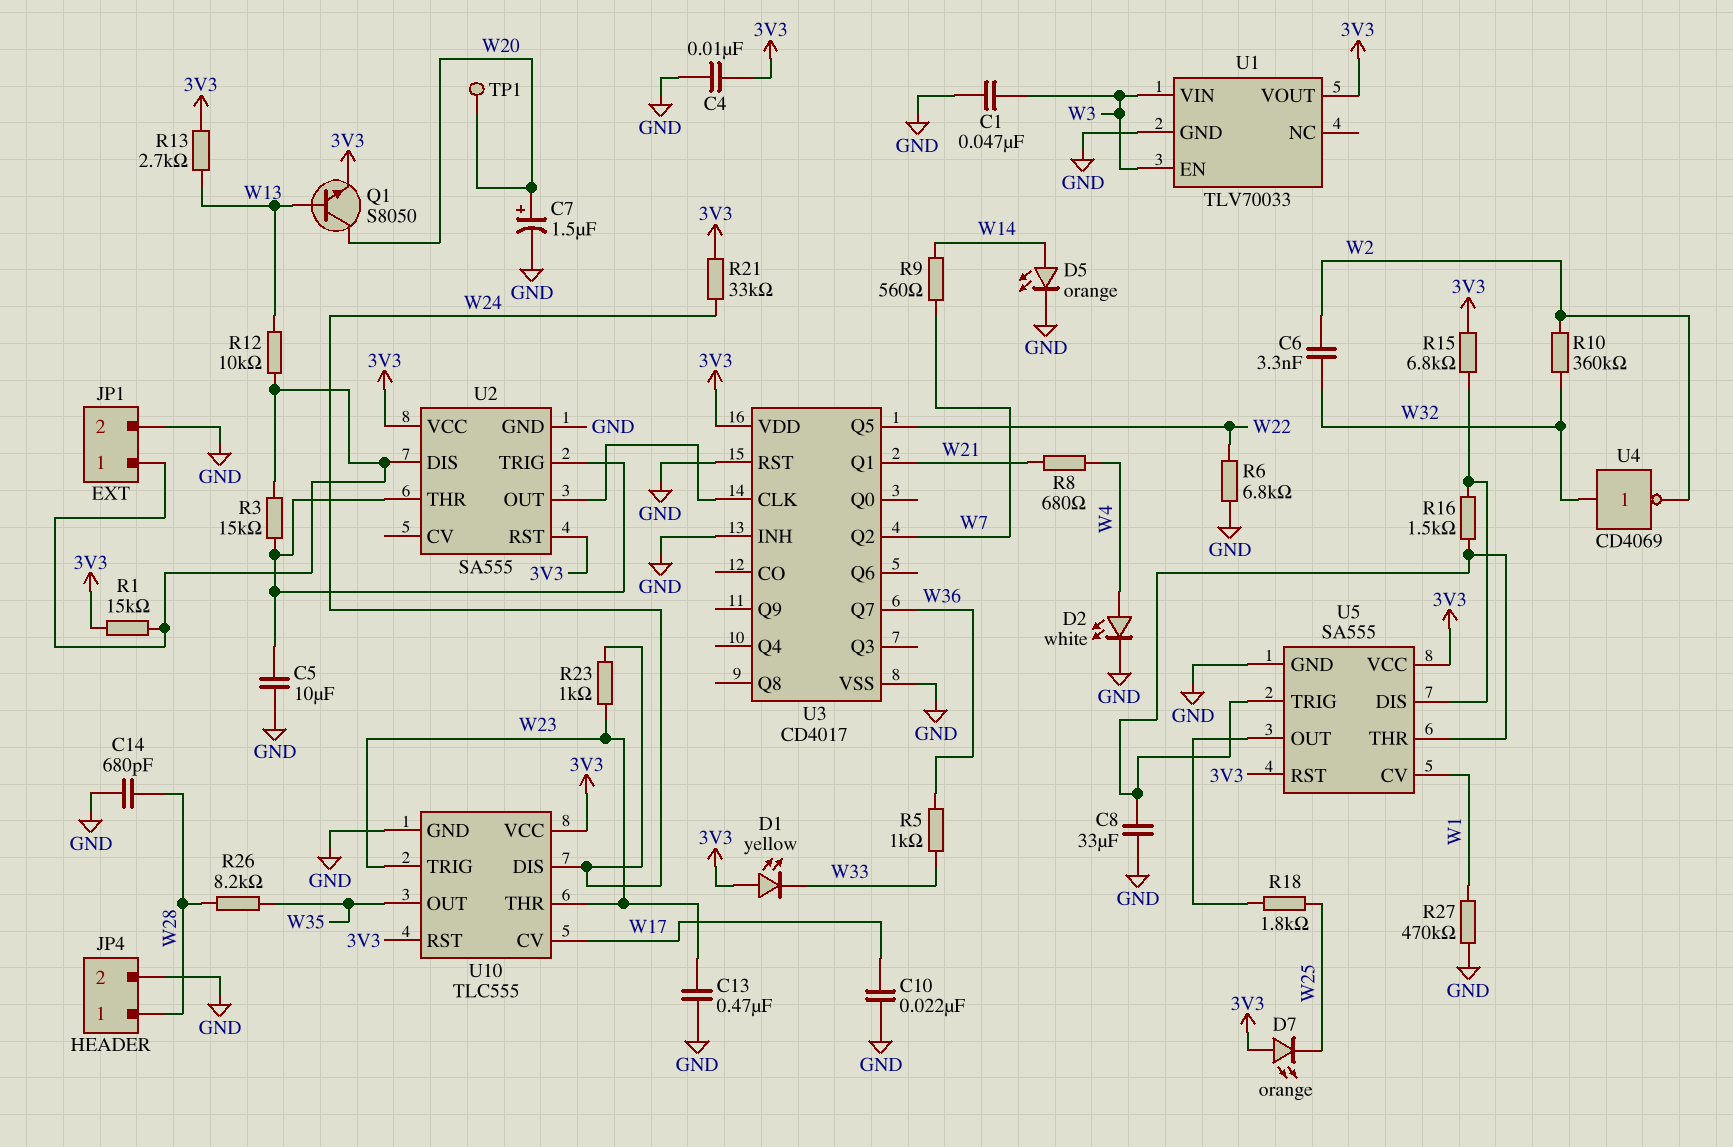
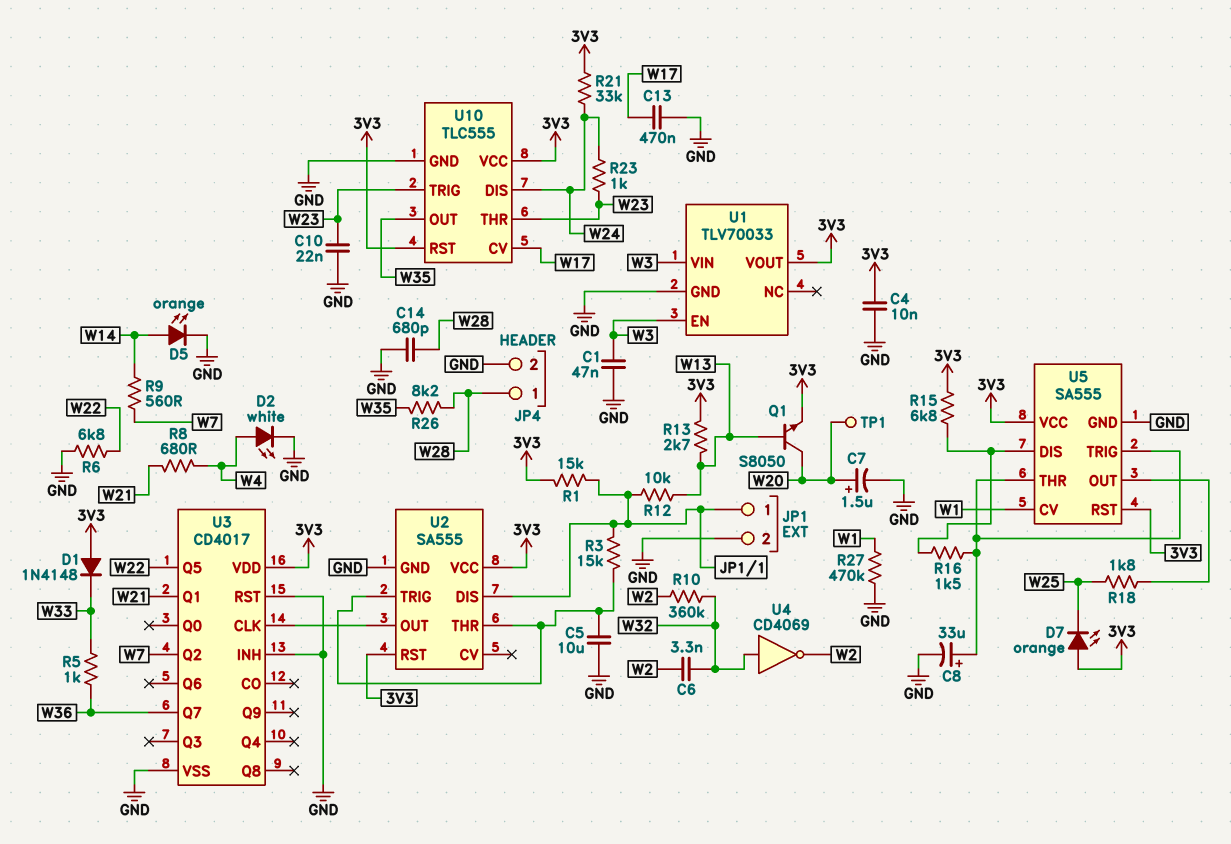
C8: 33uF (GND, U5/THR) -> 33uF (plus U5/THR, minus GND)
C10: 22nF (GND, W17) -> 22nF (GND, W23)
C13: 470nF (GND, W23) -> 470nF (GND, W17)
D1: LED yellow (A 3V3, K W33) -> diode 1N4148 (A 3V3, K W33)

